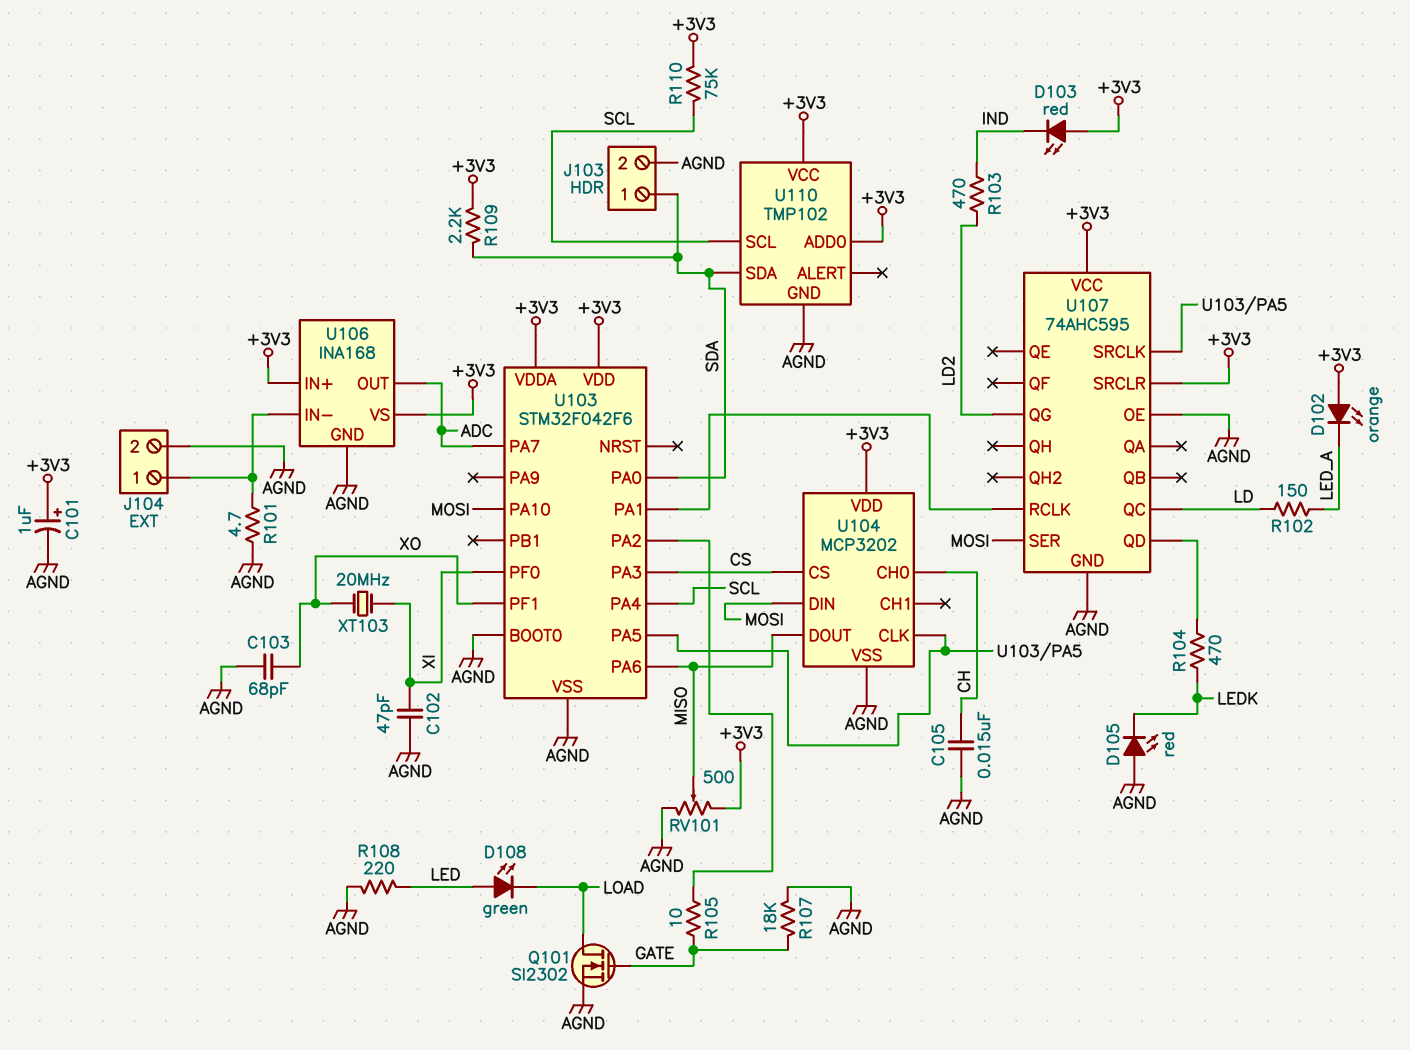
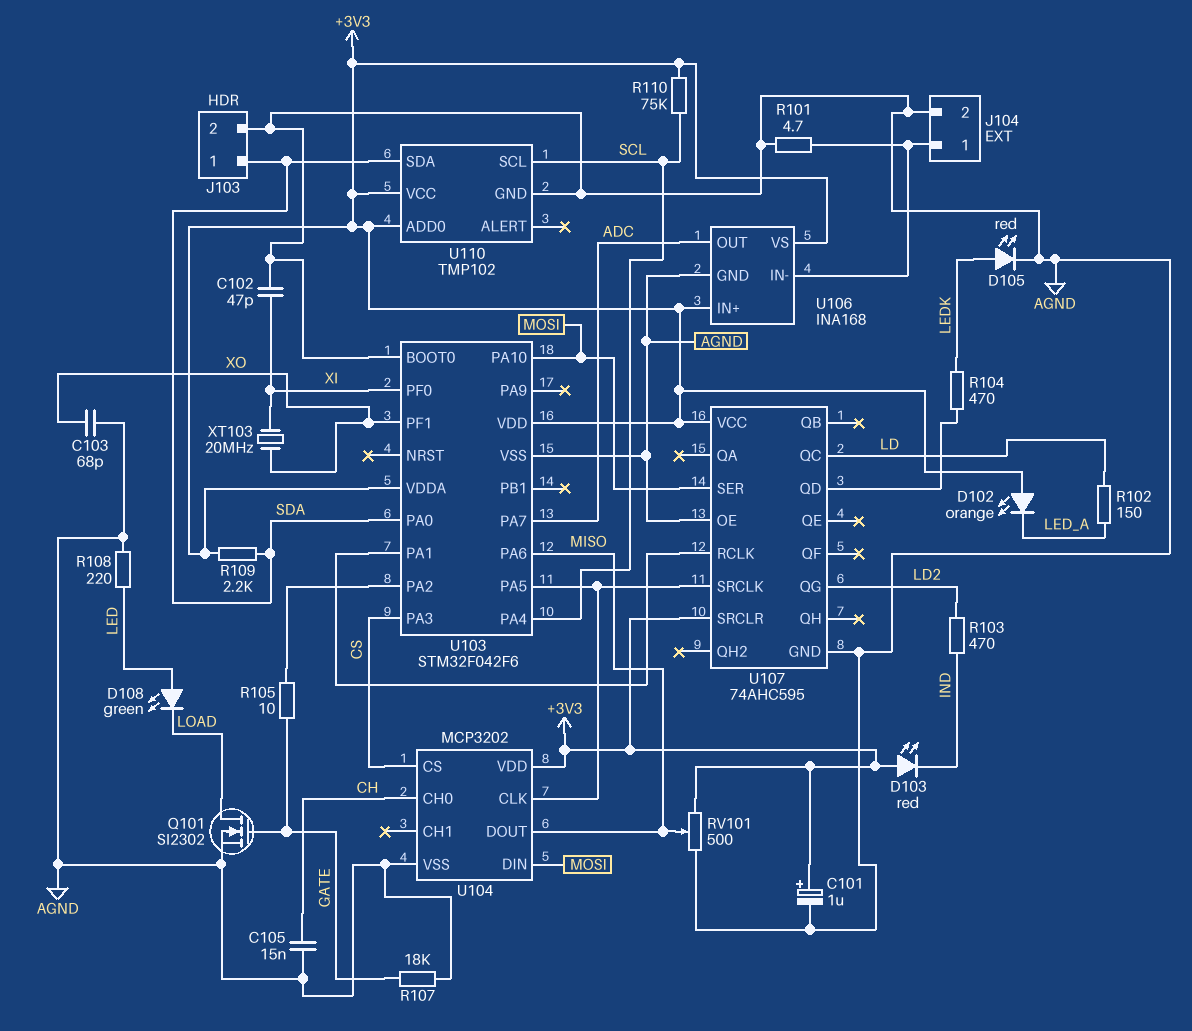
D105: LED red (A AGND, K LEDK) -> LED red (A LEDK, K AGND)

